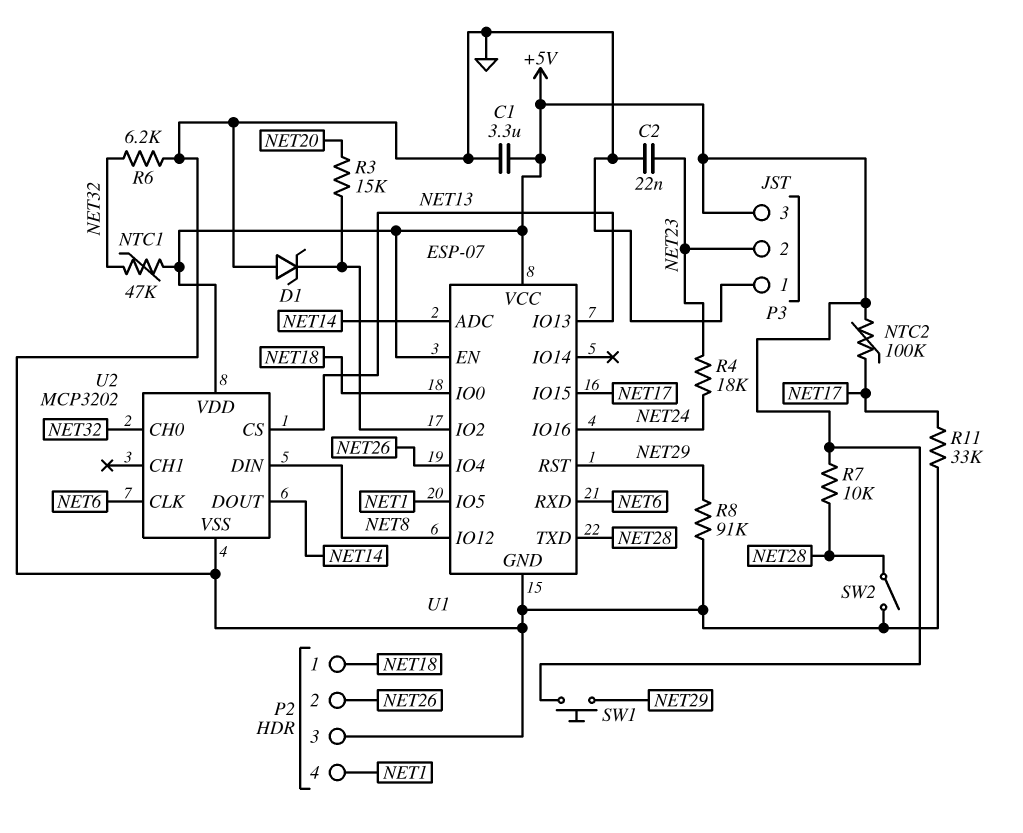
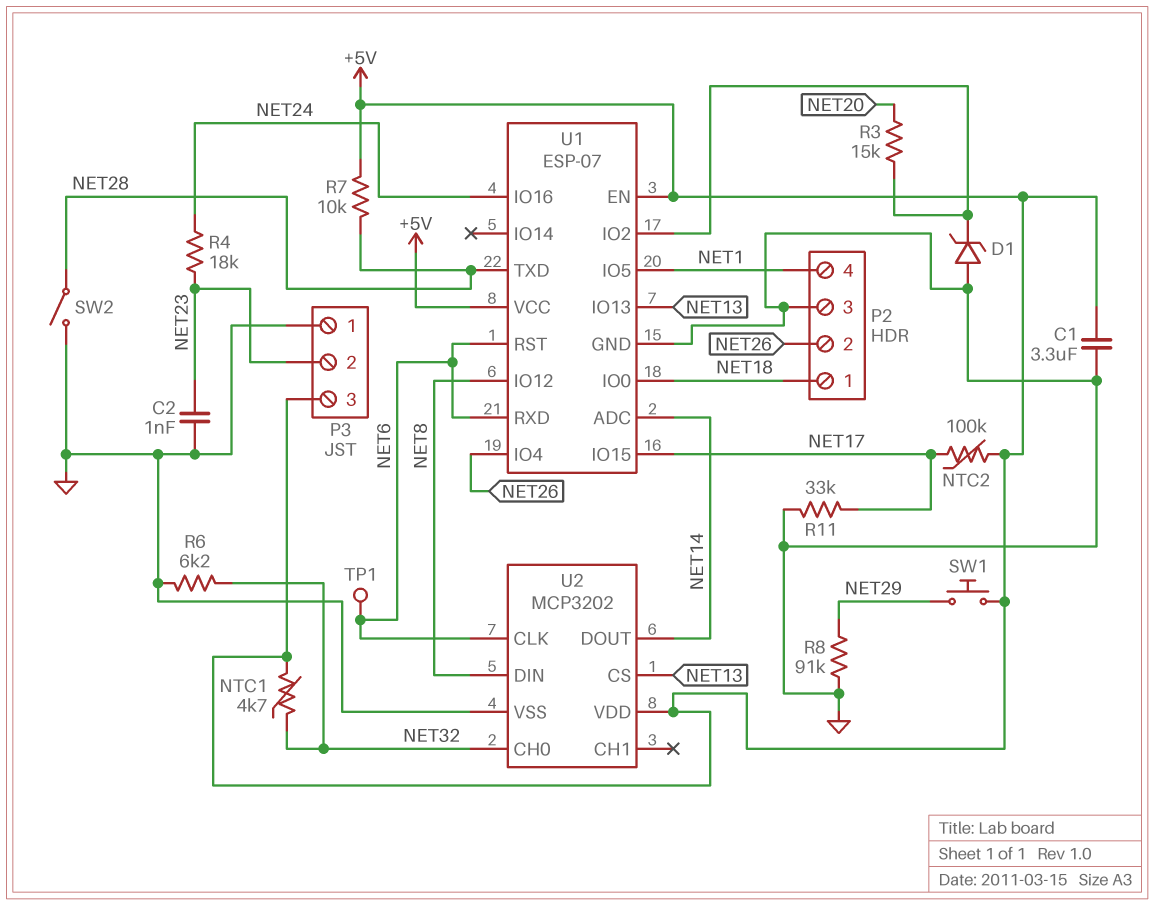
C2: 22nF (GND, NET23) -> 1nF (GND, NET23)
NTC1: 47k (+5V, NET32) -> 4.7k (+5V, NET32)
TP1: none -> test point (NET6)
U1 pin RST: NET29 -> NET6

